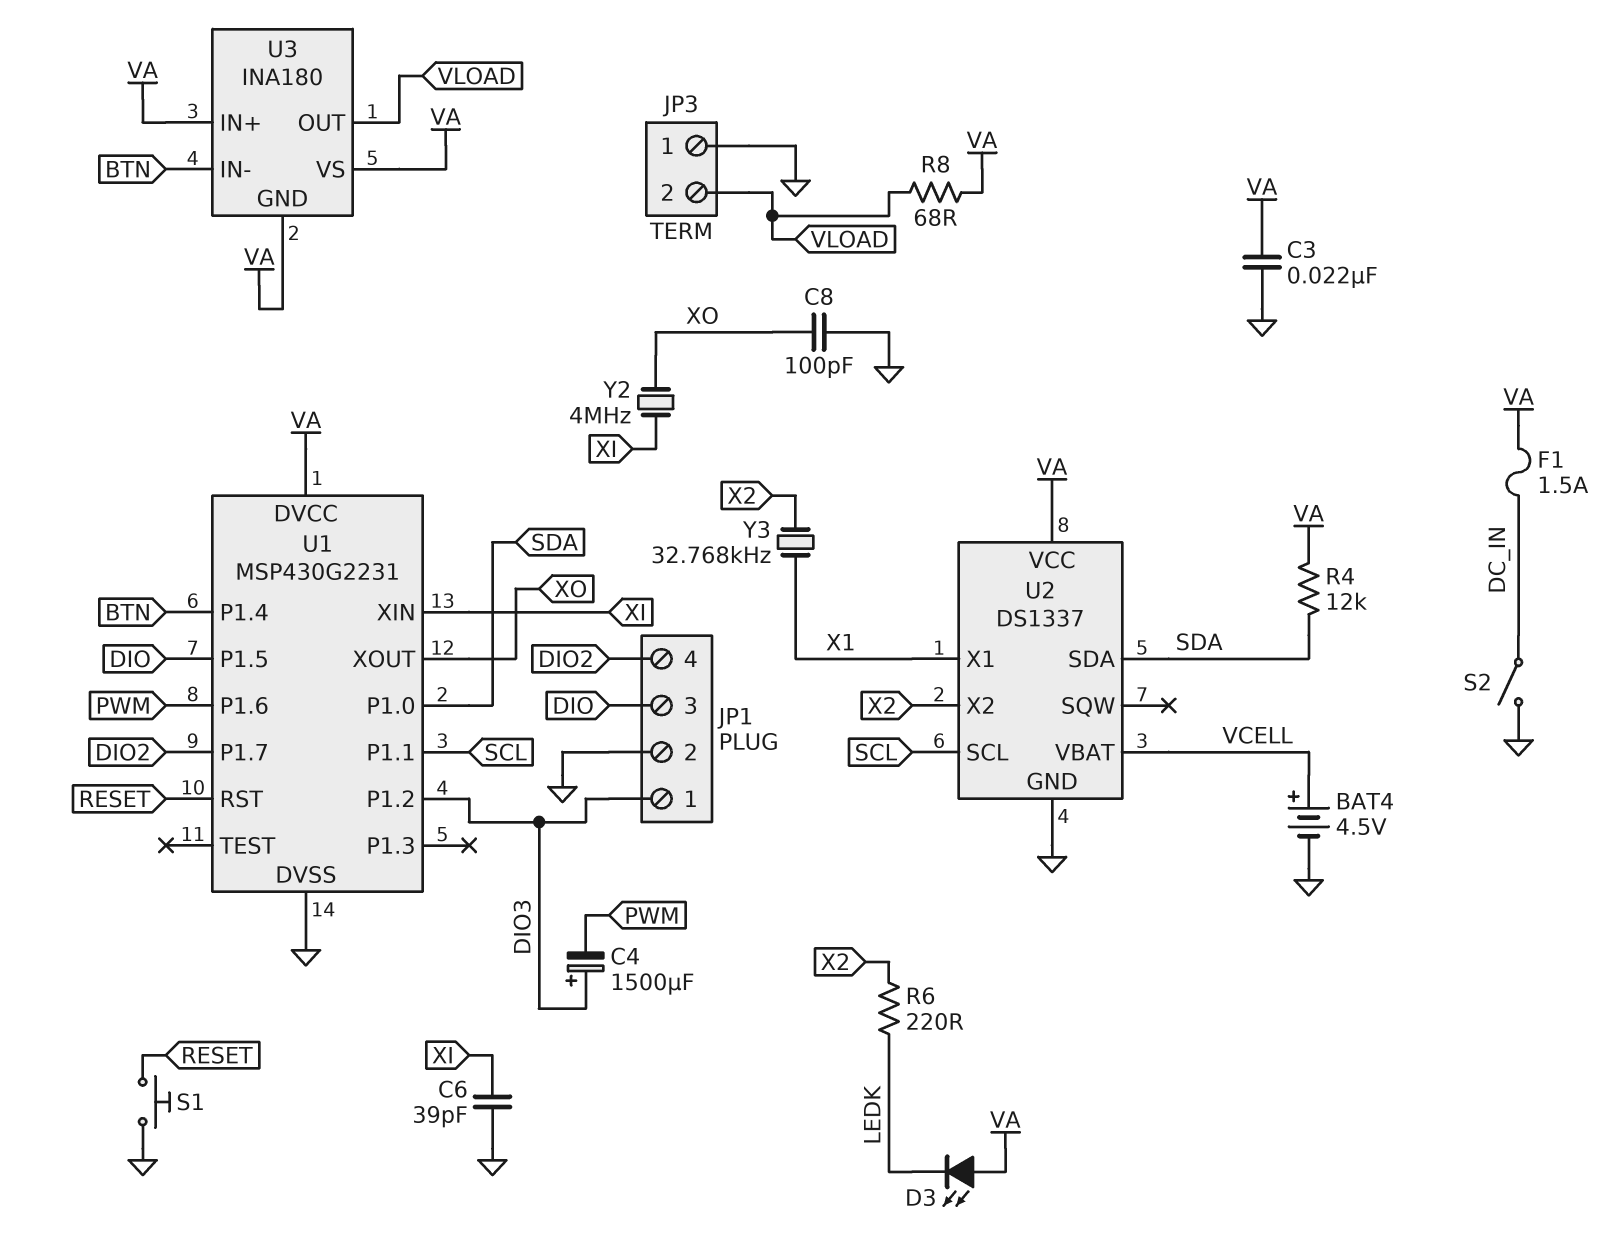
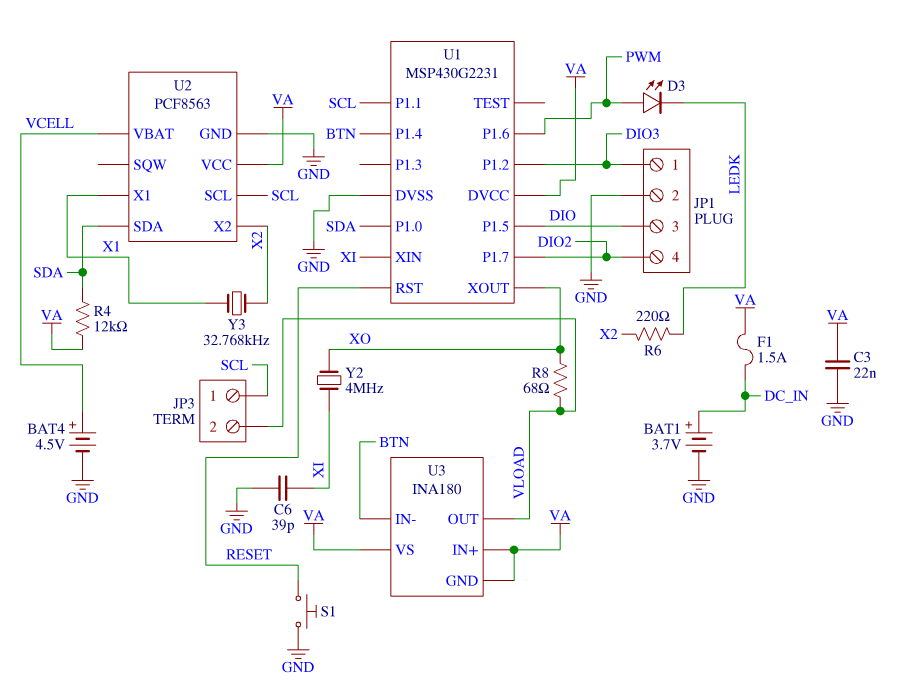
BAT1: none -> 3.7V (plus DC_IN, minus GND)
C4: 1500uF (plus DIO3, minus PWM) -> none
C8: 100pF (GND, XO) -> none
D3: LED (A VA, K LEDK) -> LED (A PWM, K LEDK)
JP3 pin 1: GND -> SCL
R8: 68 (VA, VLOAD) -> 68 (VLOAD, XO)
S2: switch (DC_IN, GND) -> none
U2: DS1337 -> PCF8563

